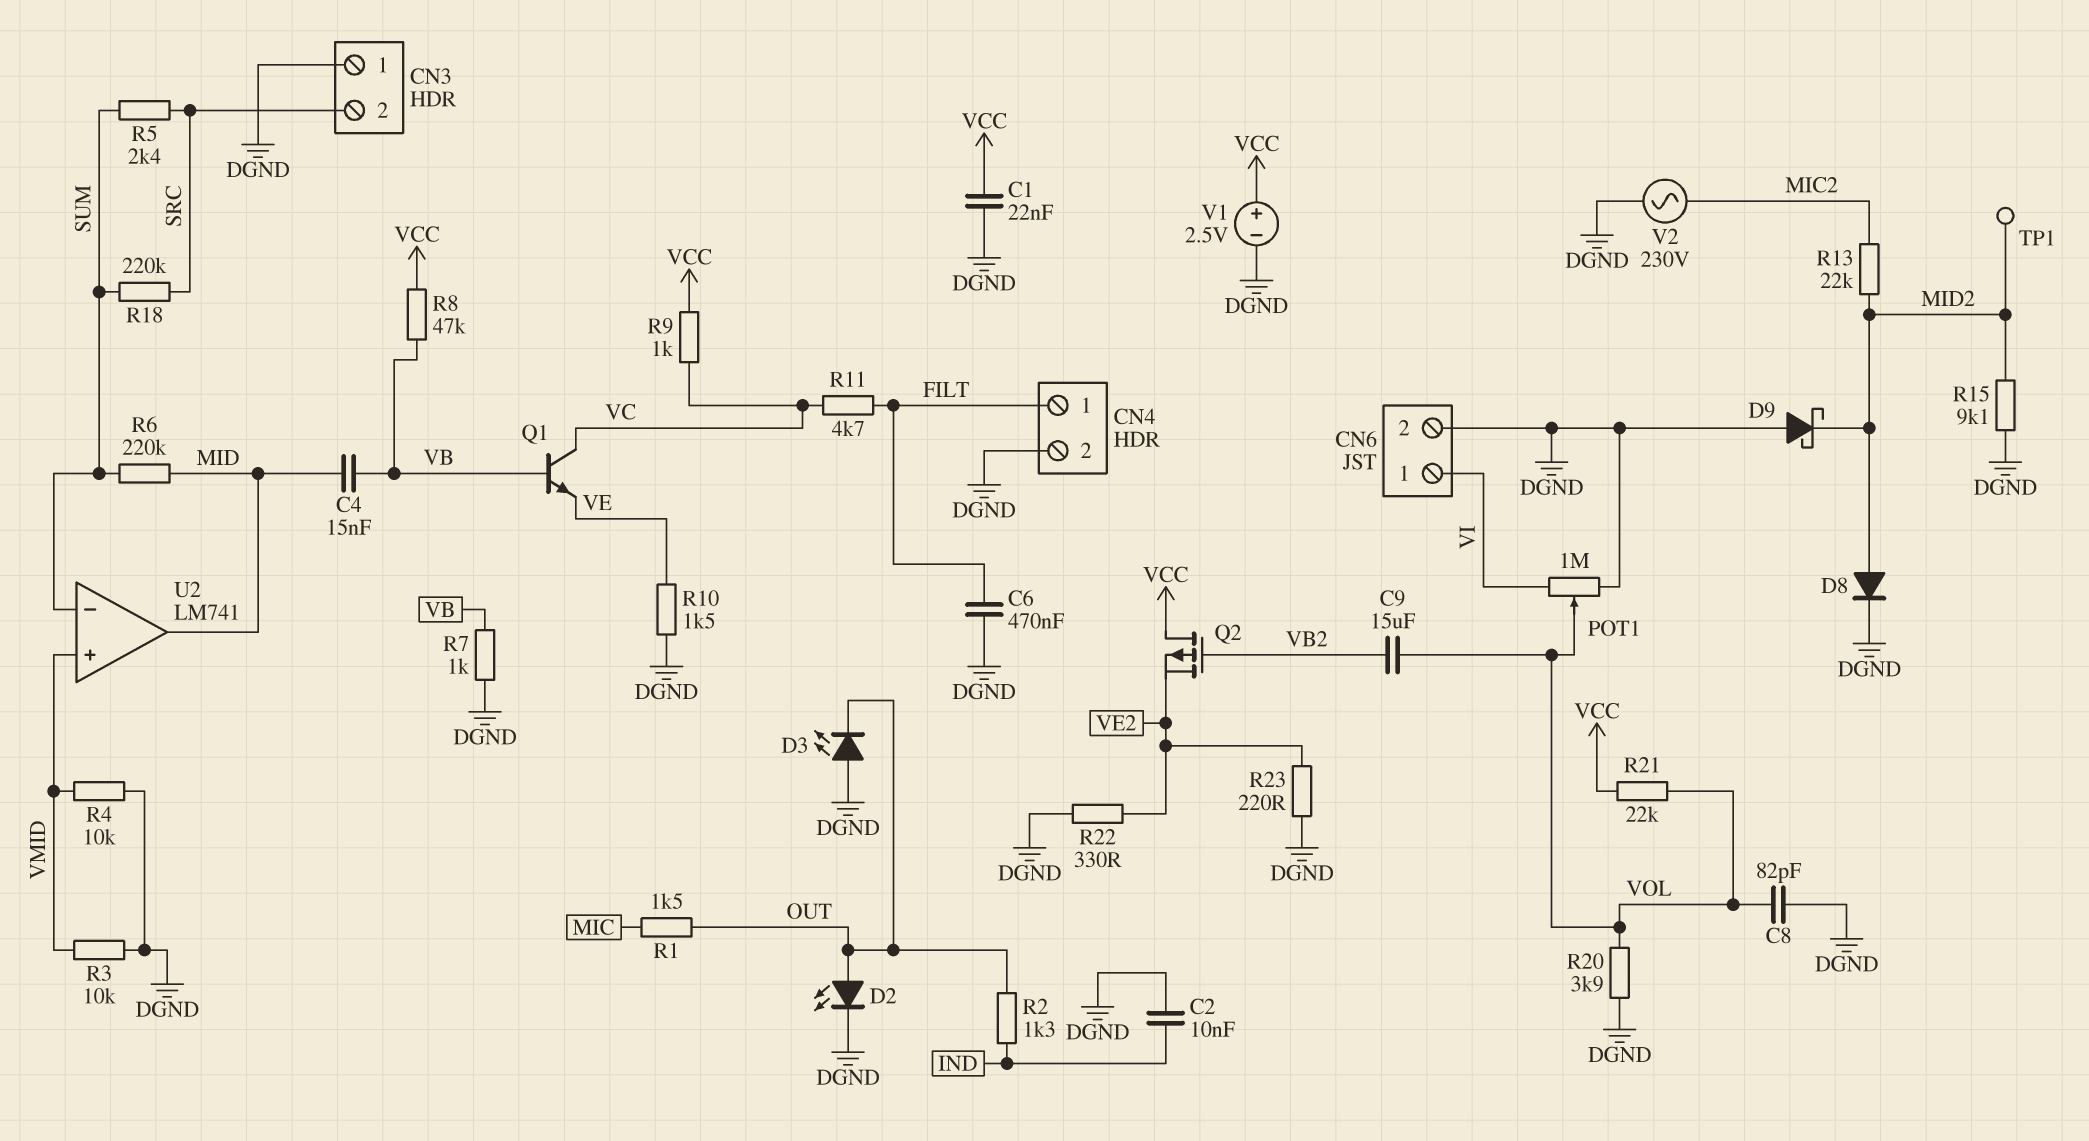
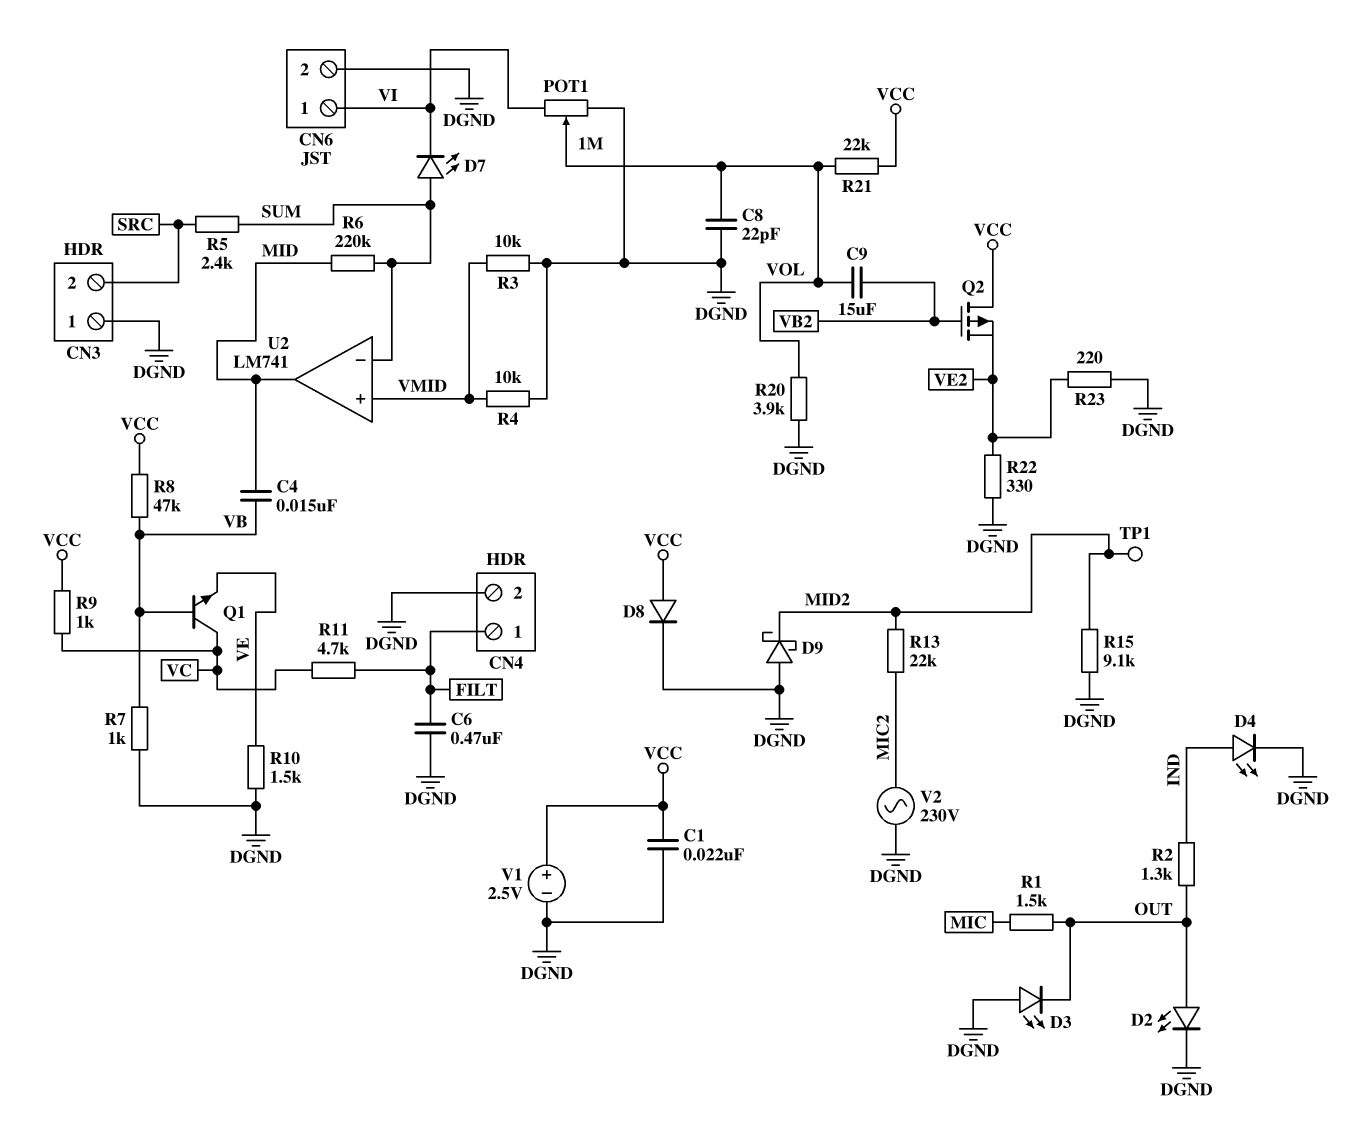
C2: 10nF (DGND, IND) -> none
C8: 82pF (DGND, VOL) -> 22pF (DGND, VOL)
D4: none -> LED (A IND, K DGND)
D7: none -> LED (A SUM, K VI)
D8: diode (A MID2, K DGND) -> diode (A VCC, K DGND)
R18: 220k (SRC, SUM) -> none

